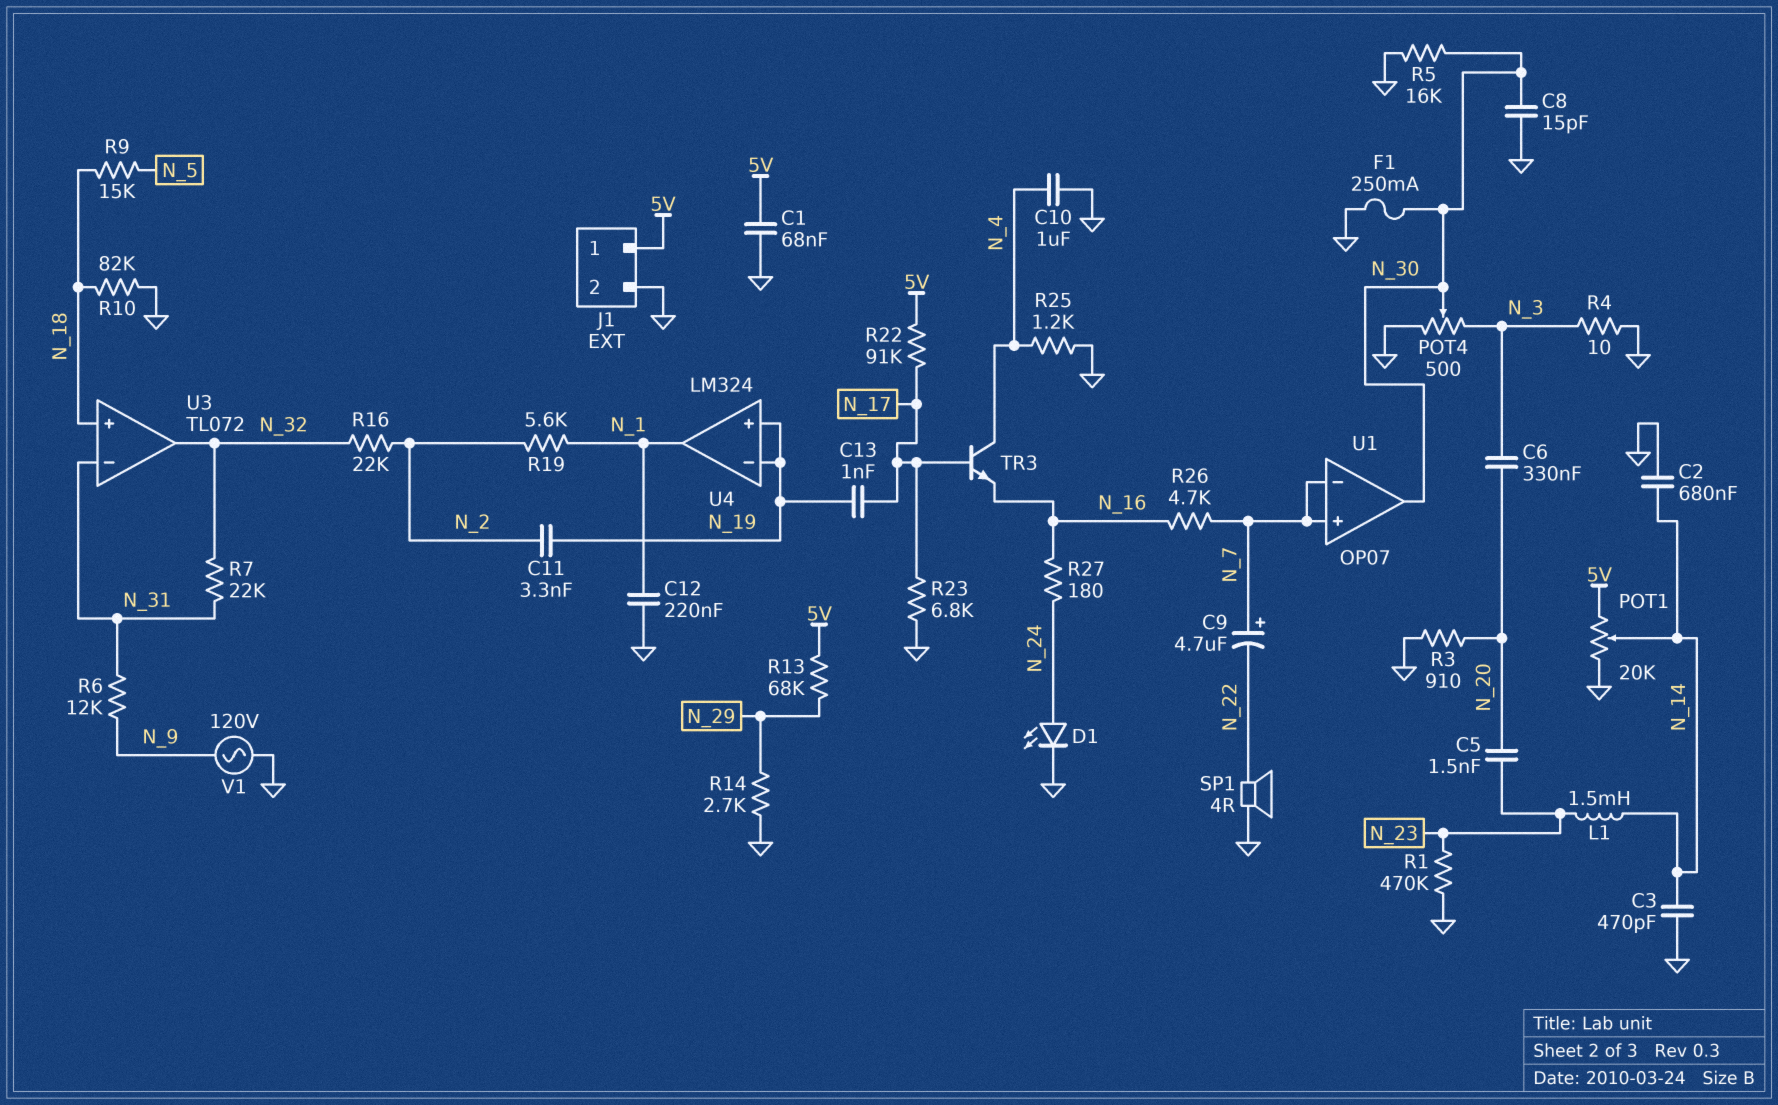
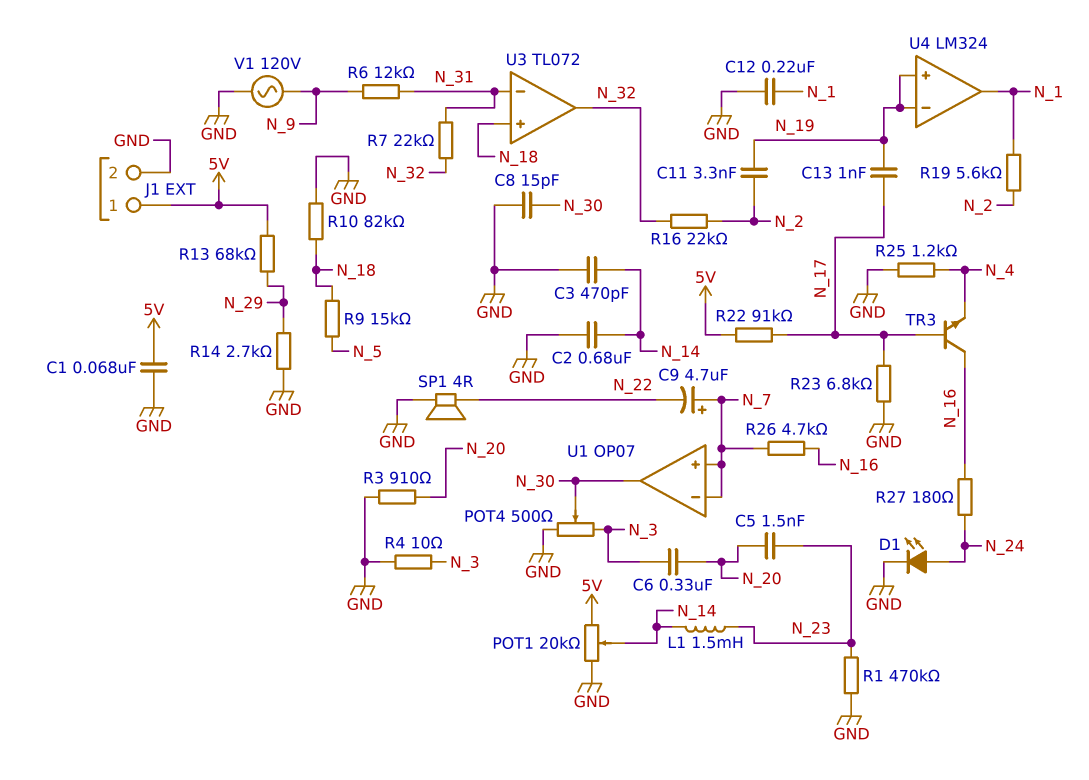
C10: 1uF (GND, N_4) -> none
F1: 250mA (GND, N_30) -> none
R5: 16k (GND, N_30) -> none
TR3: NPN (B N_17, C N_4, E N_16) -> NPN (B N_17, C N_16, E N_4)

